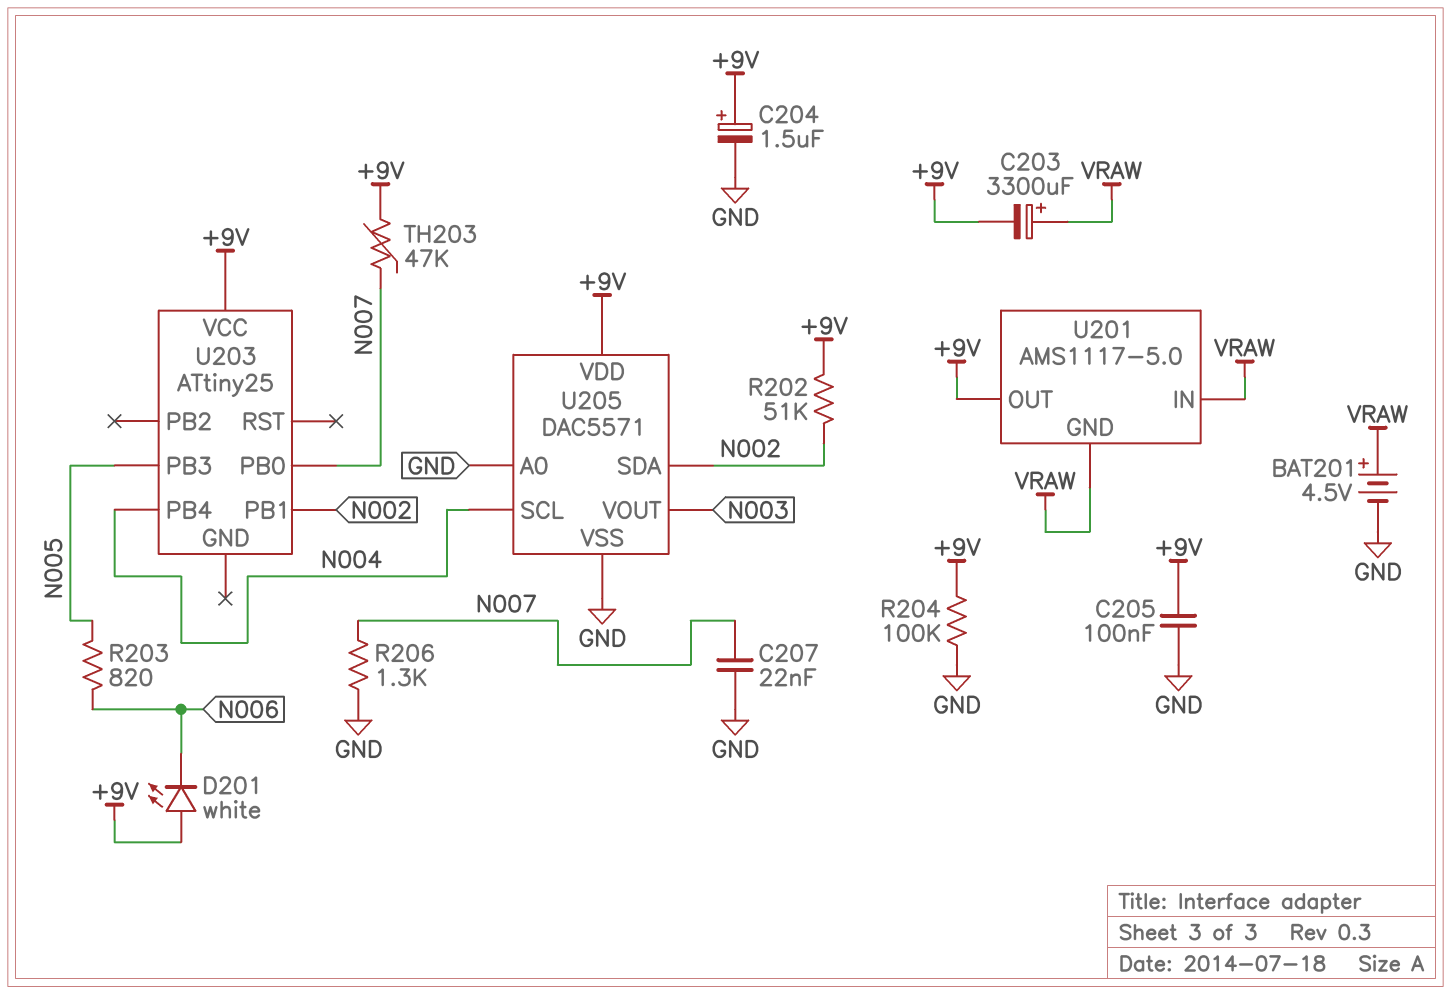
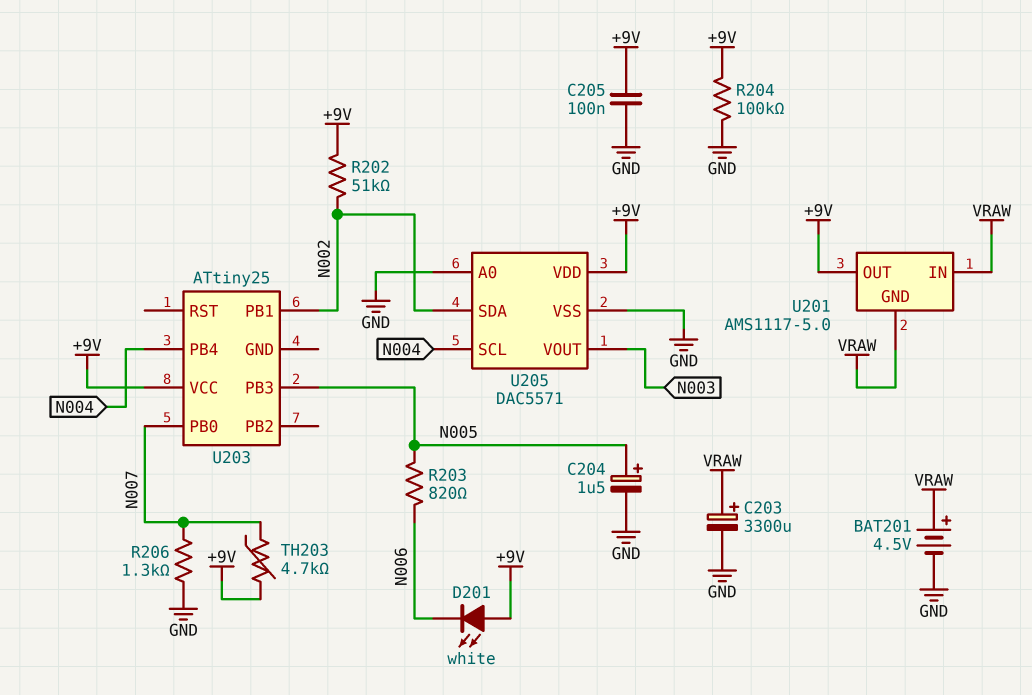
C203: 3300uF (plus VRAW, minus +9V) -> 3300uF (plus VRAW, minus GND)
C204: 1.5uF (plus +9V, minus GND) -> 1.5uF (plus N005, minus GND)
C207: 22nF (GND, N007) -> none
TH203: 47k (+9V, N007) -> 4.7k (+9V, N007)

